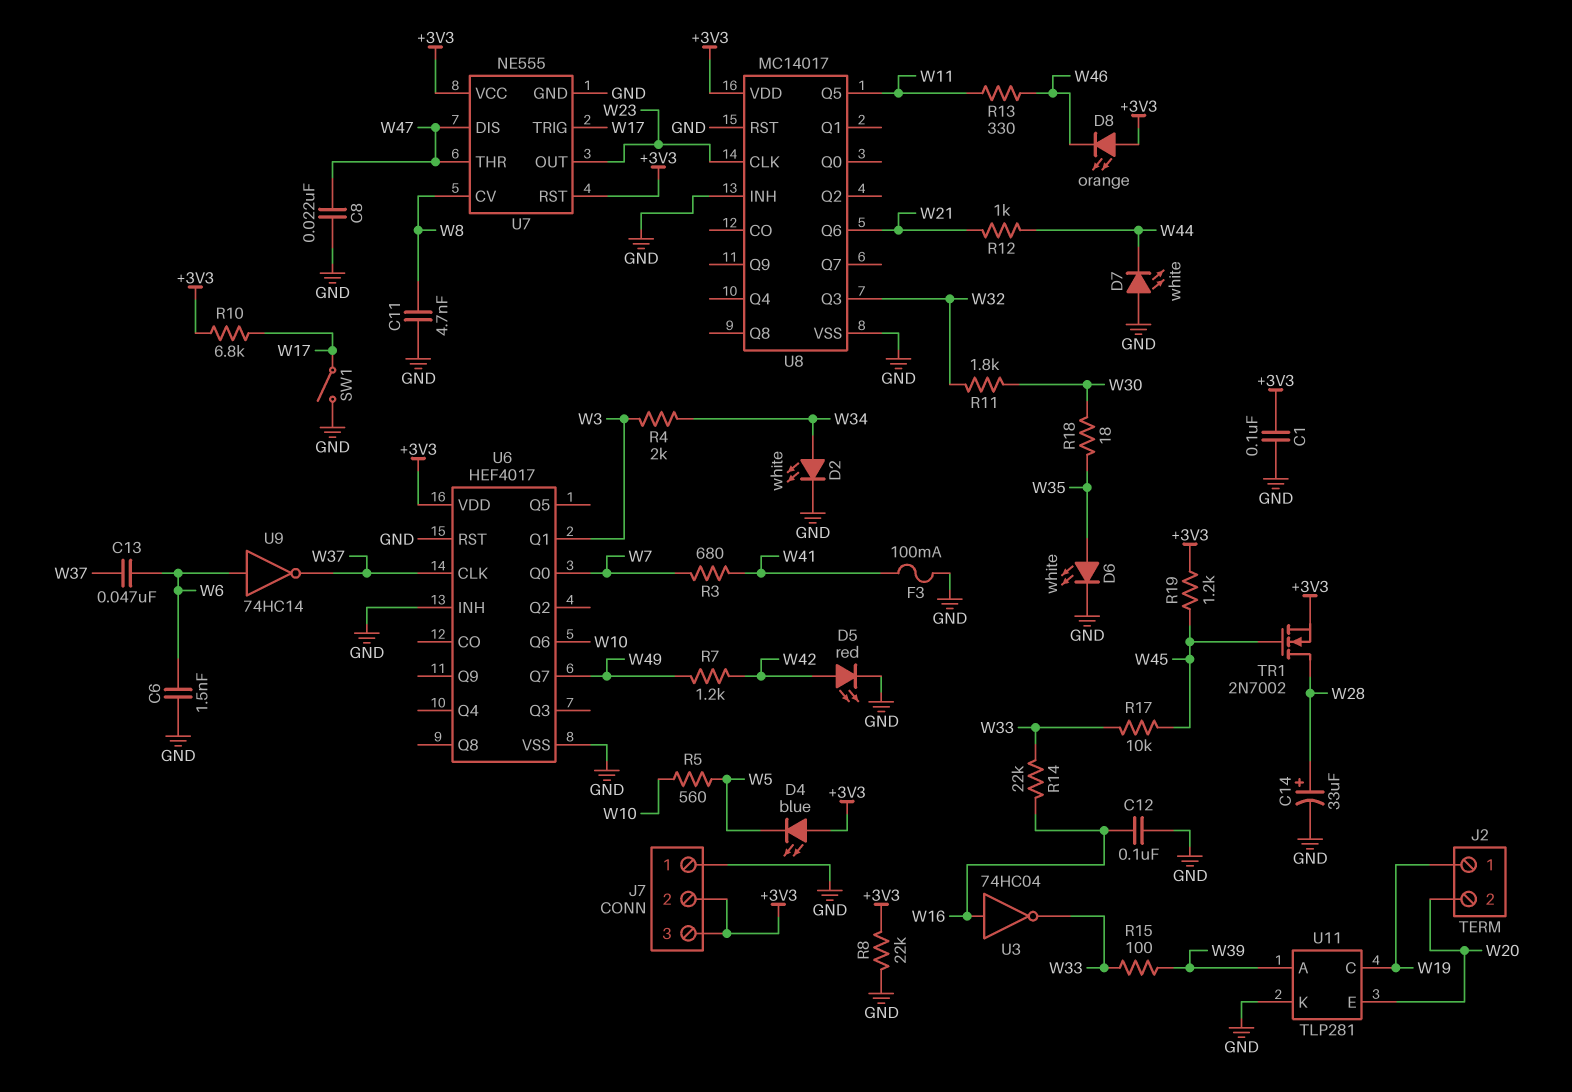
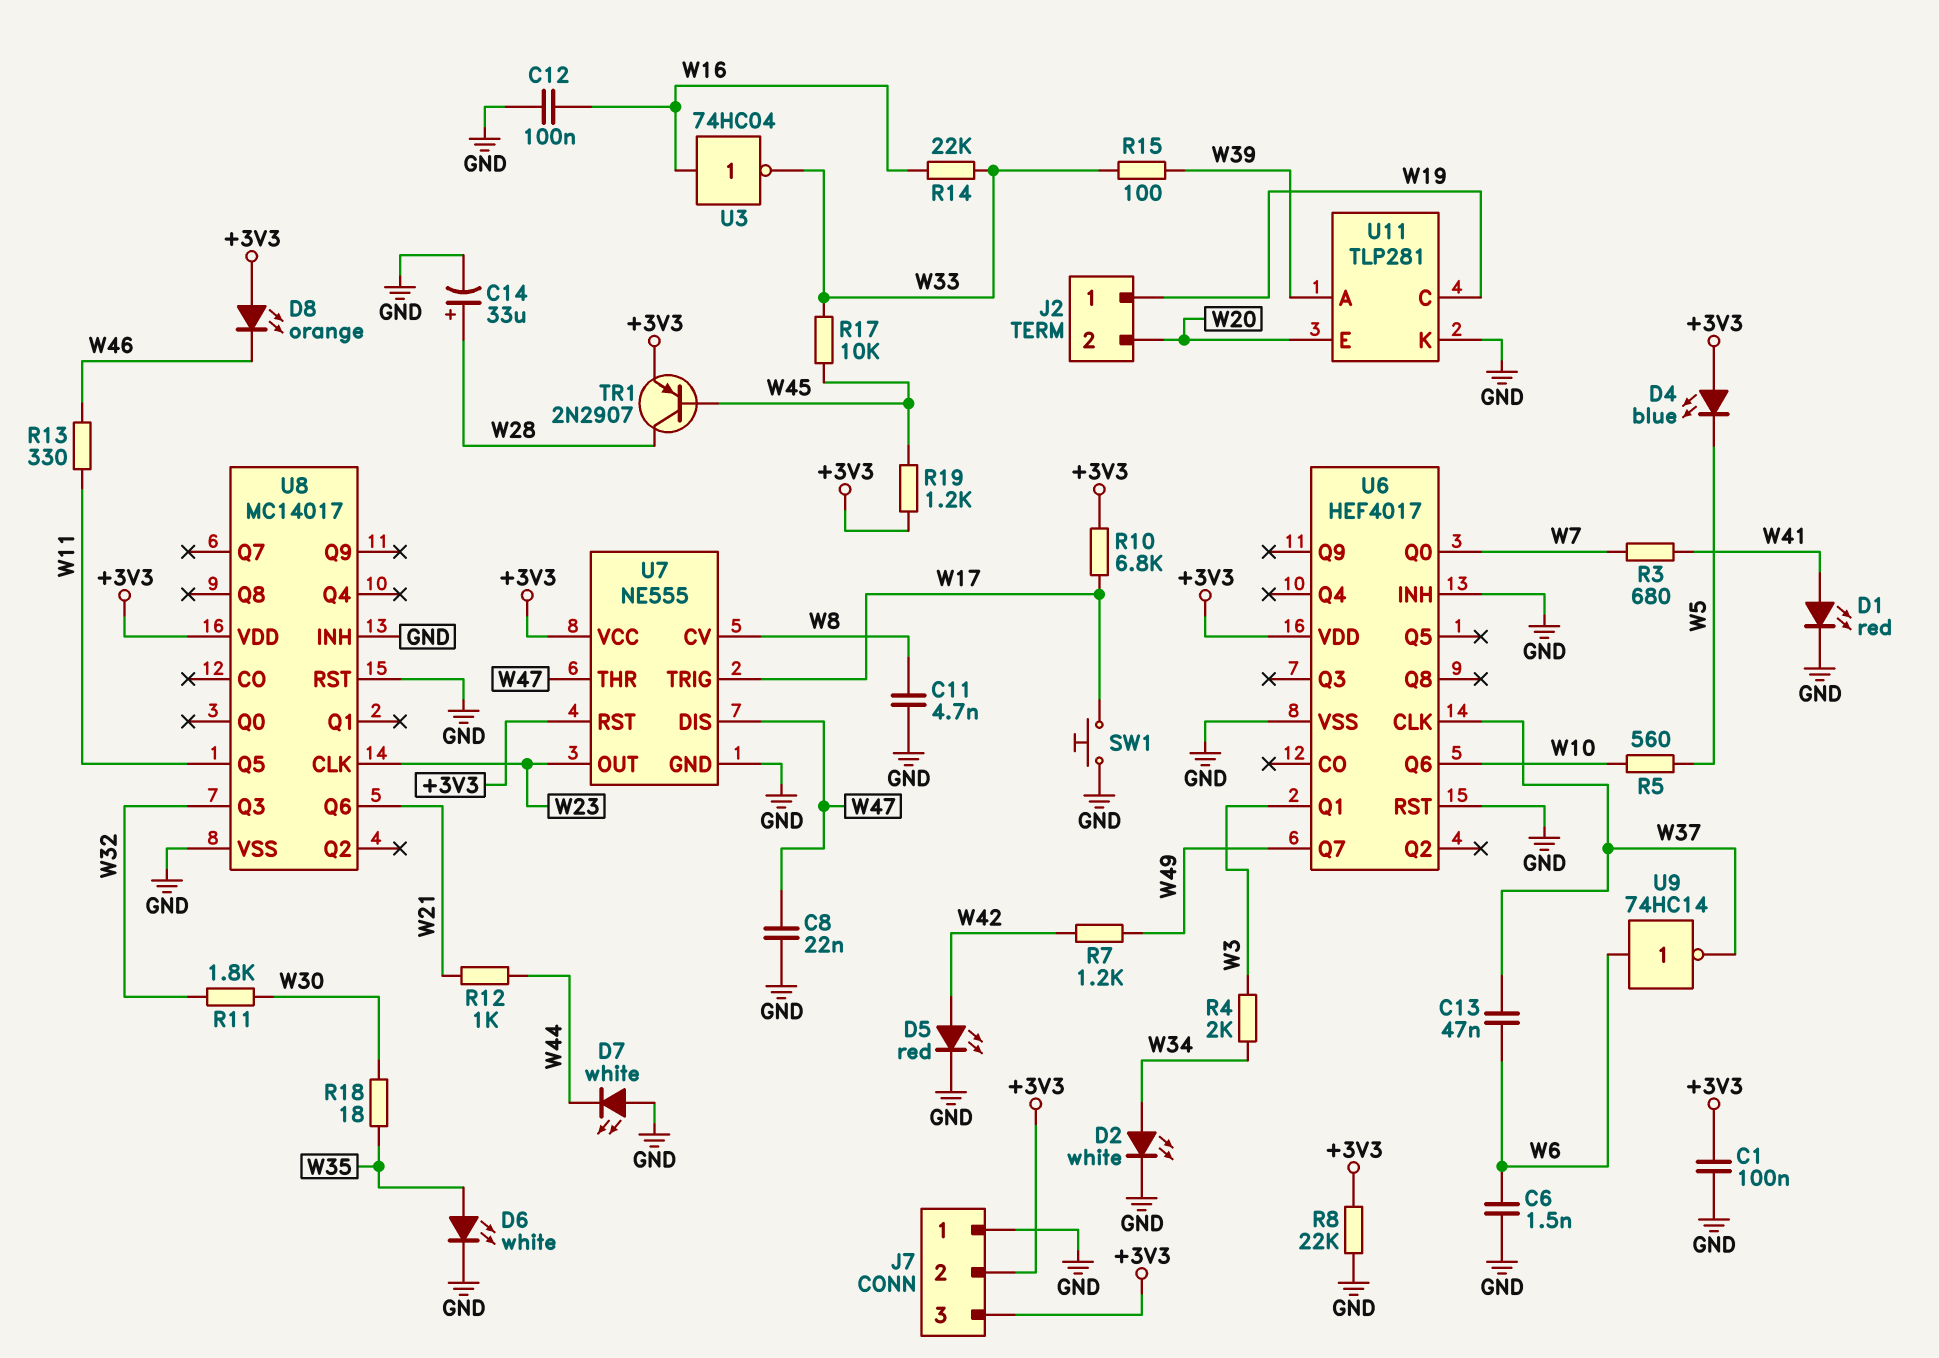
D1: none -> LED red (A W41, K GND)
F3: 100mA (GND, W41) -> none
SW1: switch (GND, W17) -> button (GND, W17)
TR1: NMOS 2N7002 (G W45, D W28, S +3V3) -> PNP 2N2907 (B W45, C W28, E +3V3)

